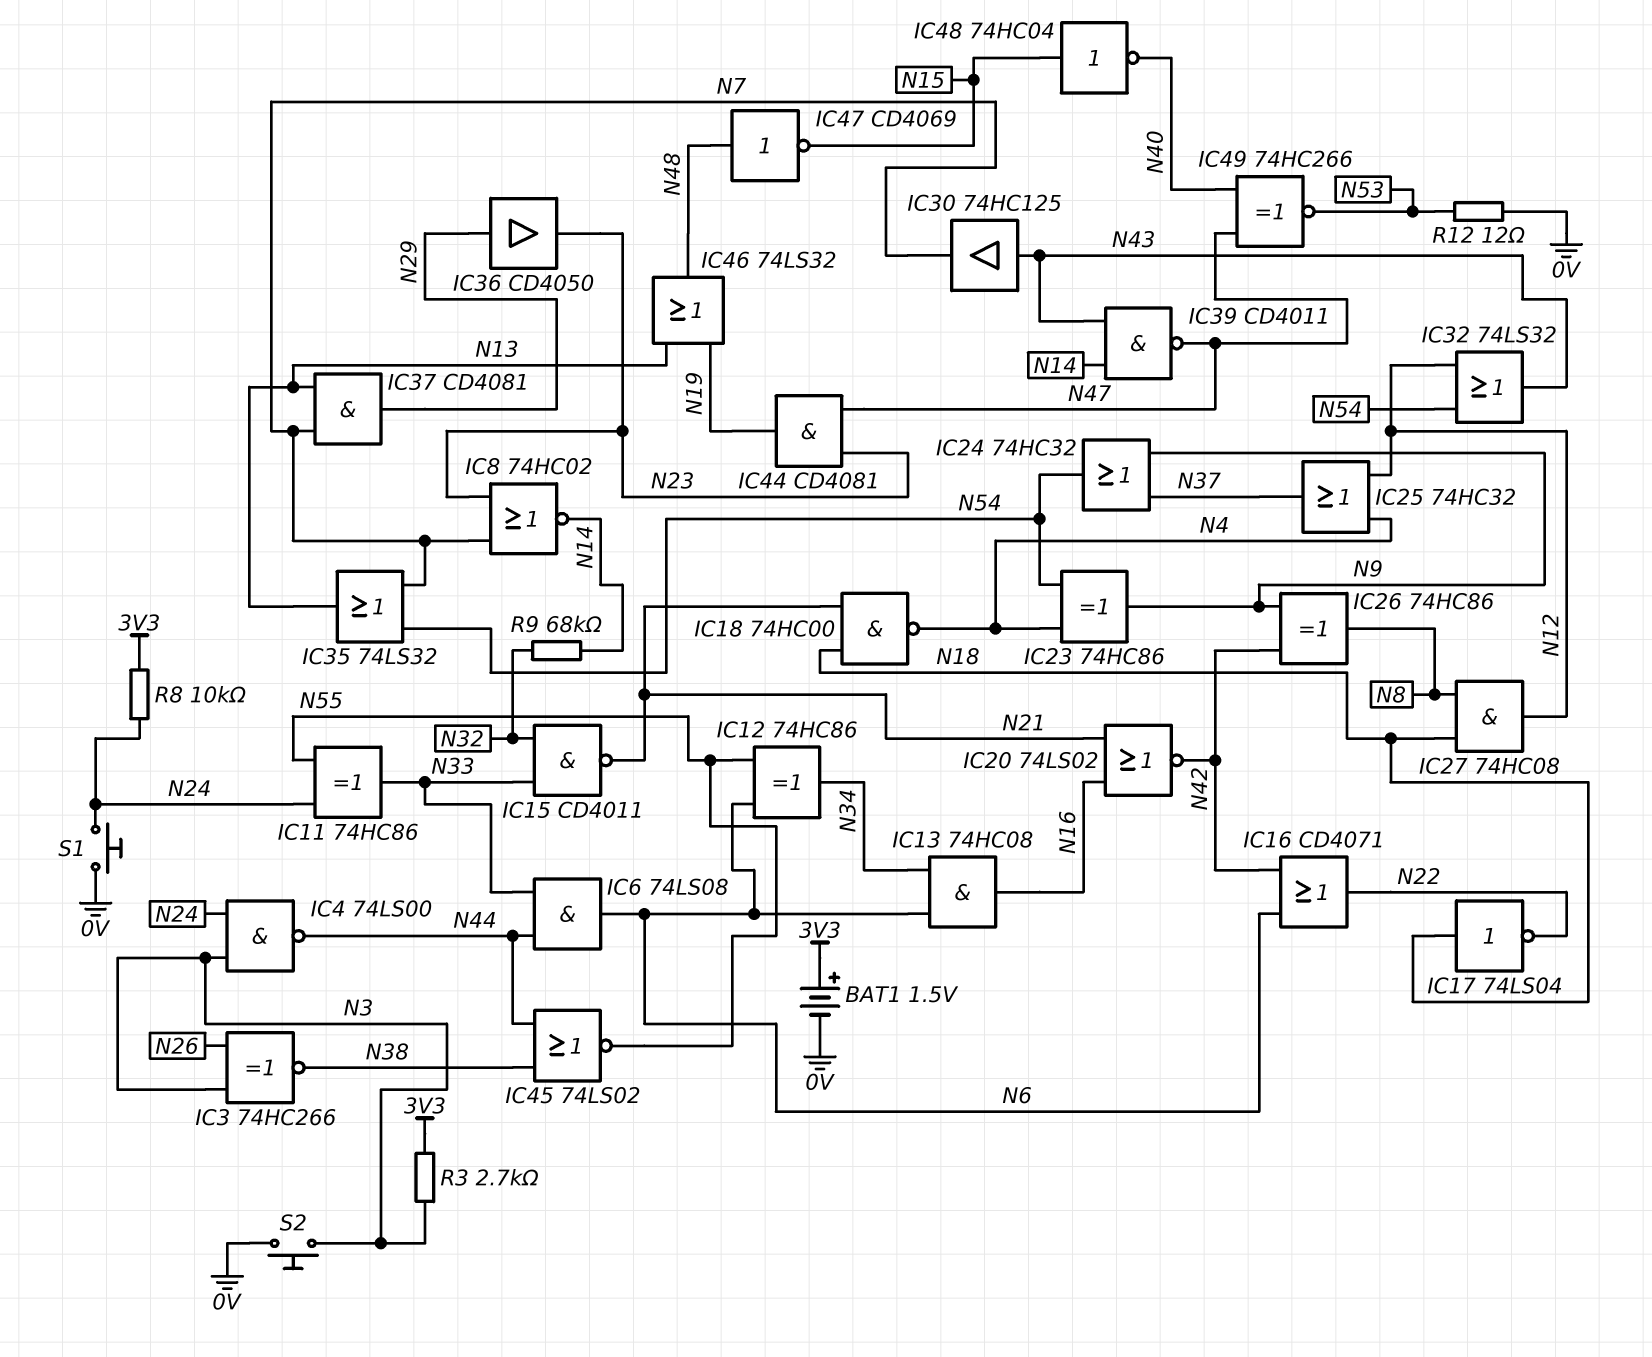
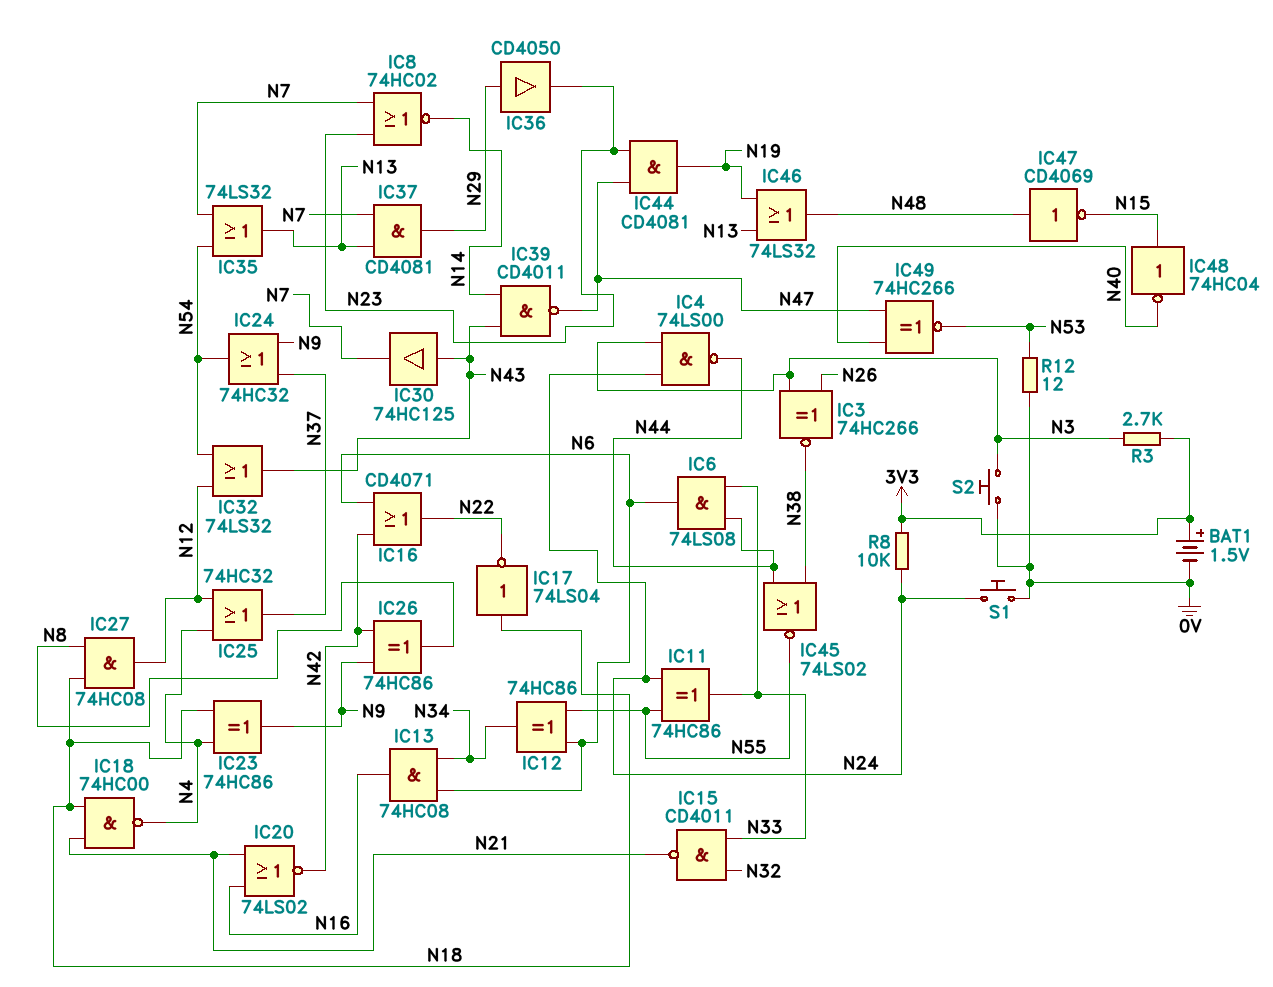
IC23: XOR 74HC86 (in N4, in N54, out N9) -> XOR 74HC86 (in N4, in N18, out N9)
R9: 68k (N14, N32) -> none

